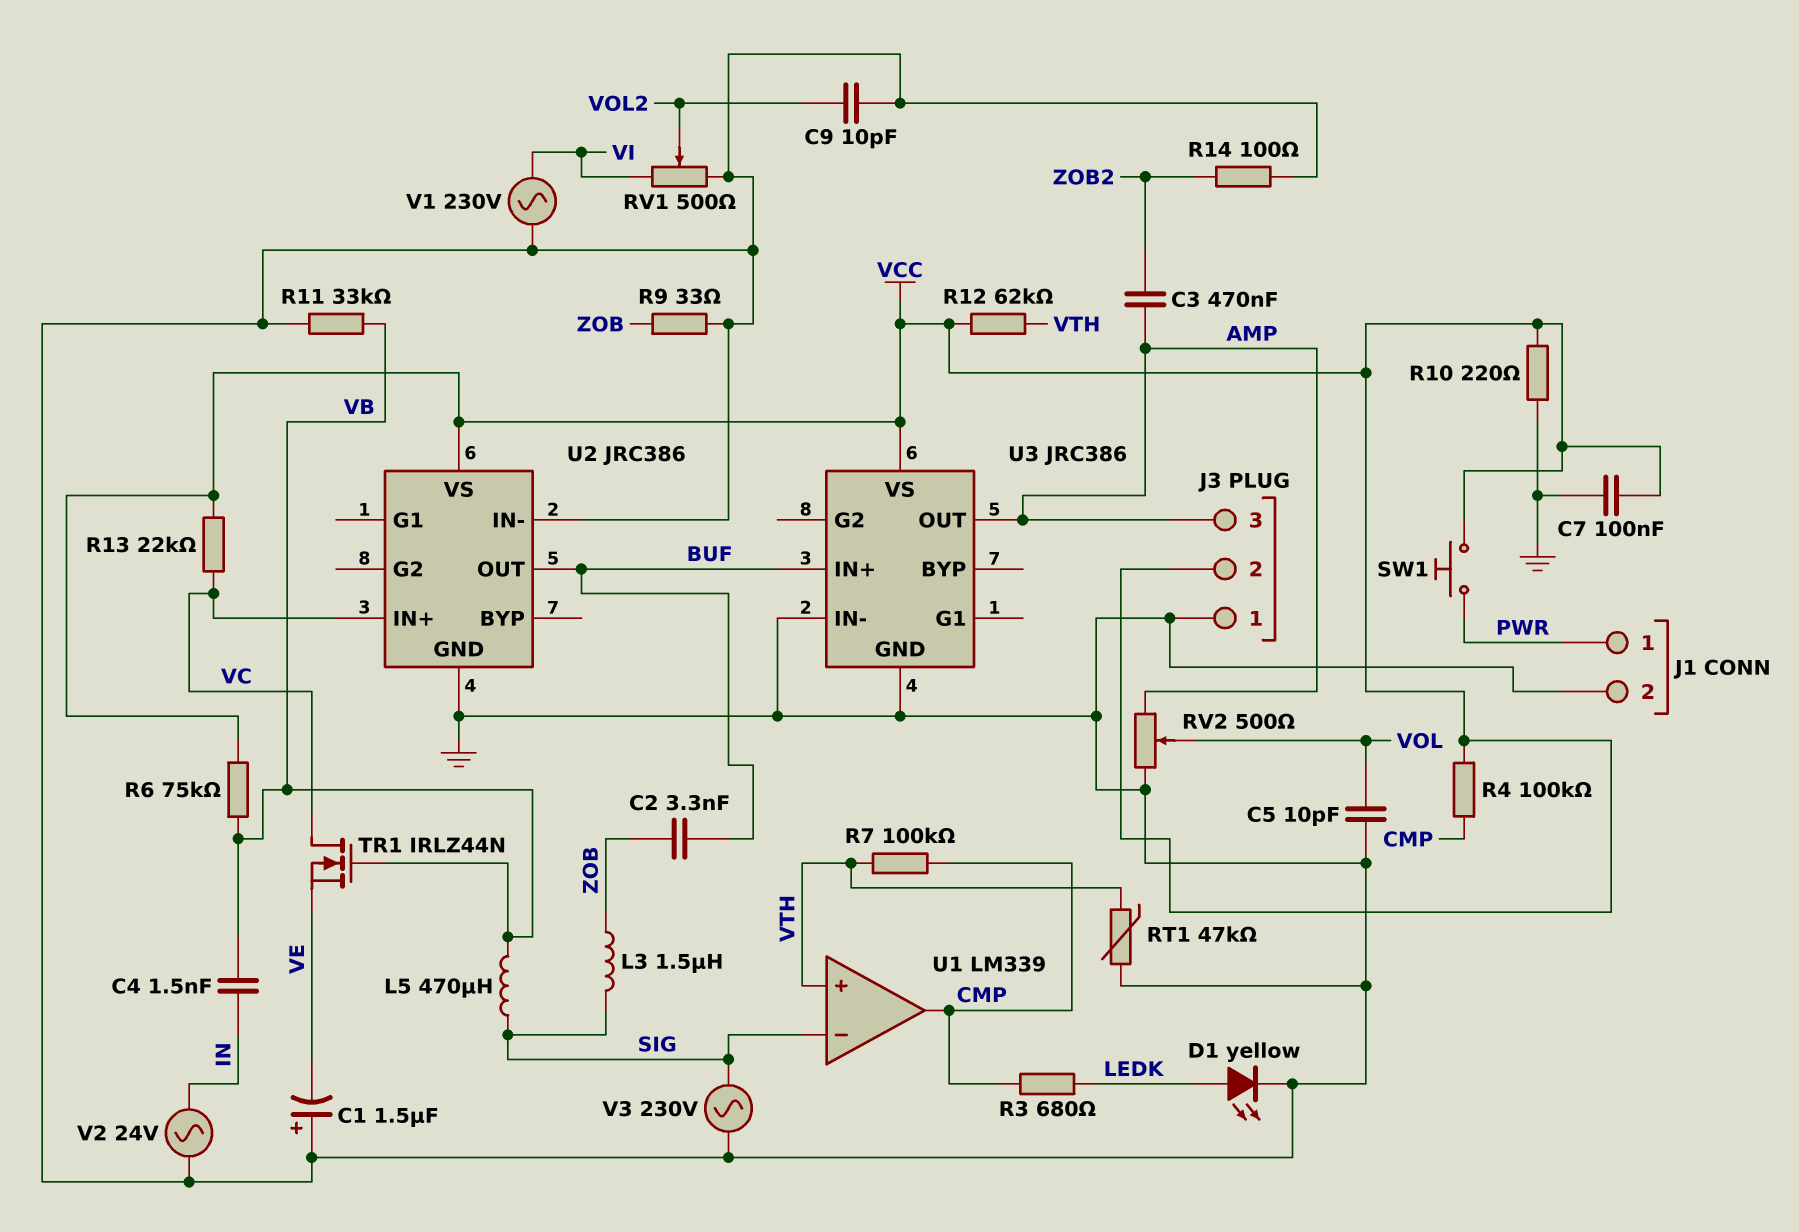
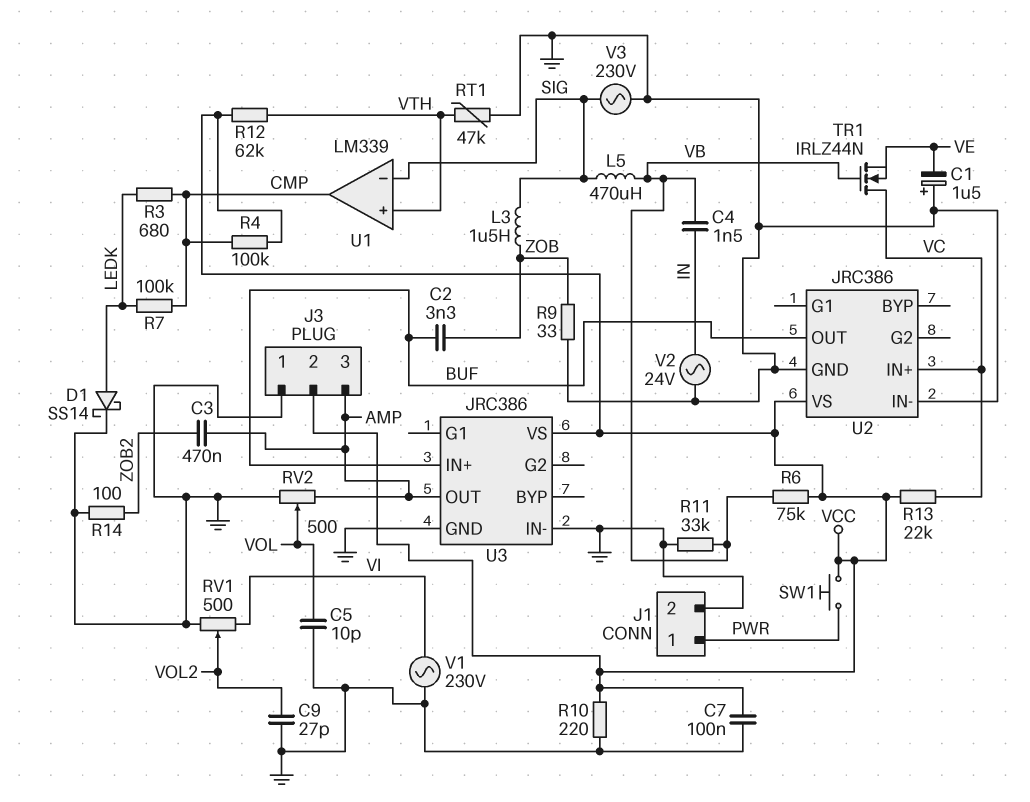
C9: 10pF (GND, VOL2) -> 27pF (GND, VOL2)
D1: LED yellow (A LEDK, K GND) -> schottky SS14 (A LEDK, K GND)
R7: 100k (CMP, VTH) -> 100k (CMP, LEDK)

